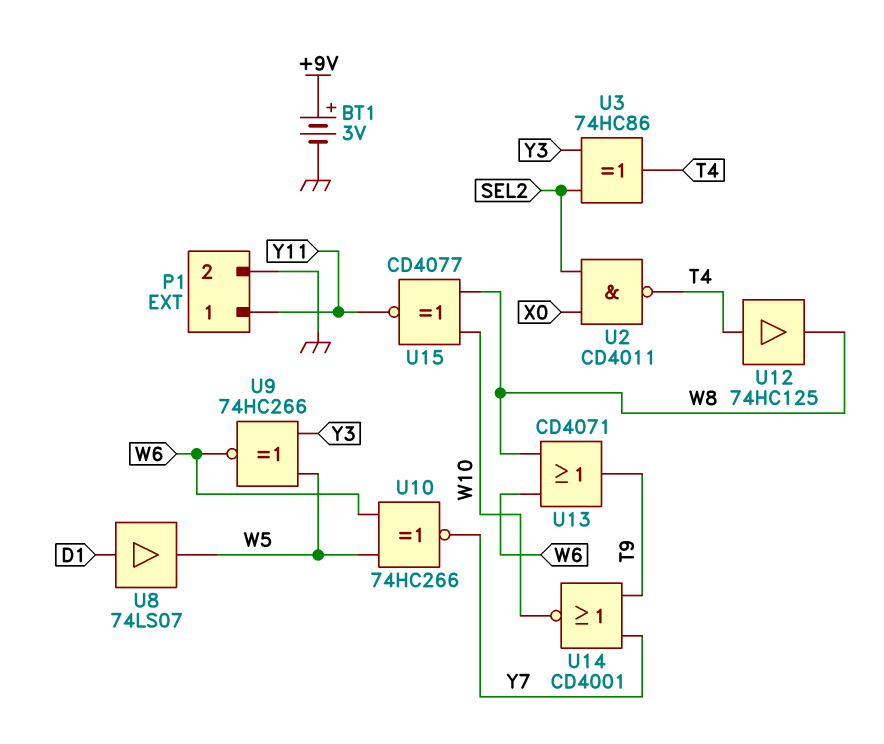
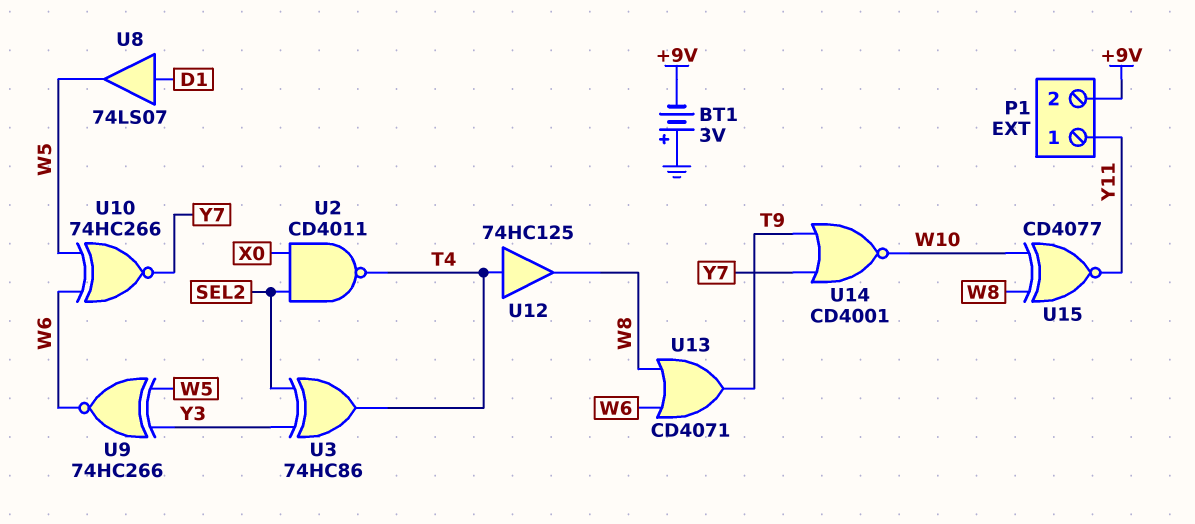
BT1: 3V (plus +9V, minus GND) -> 3V (plus GND, minus +9V)
P1 pin 2: GND -> +9V

